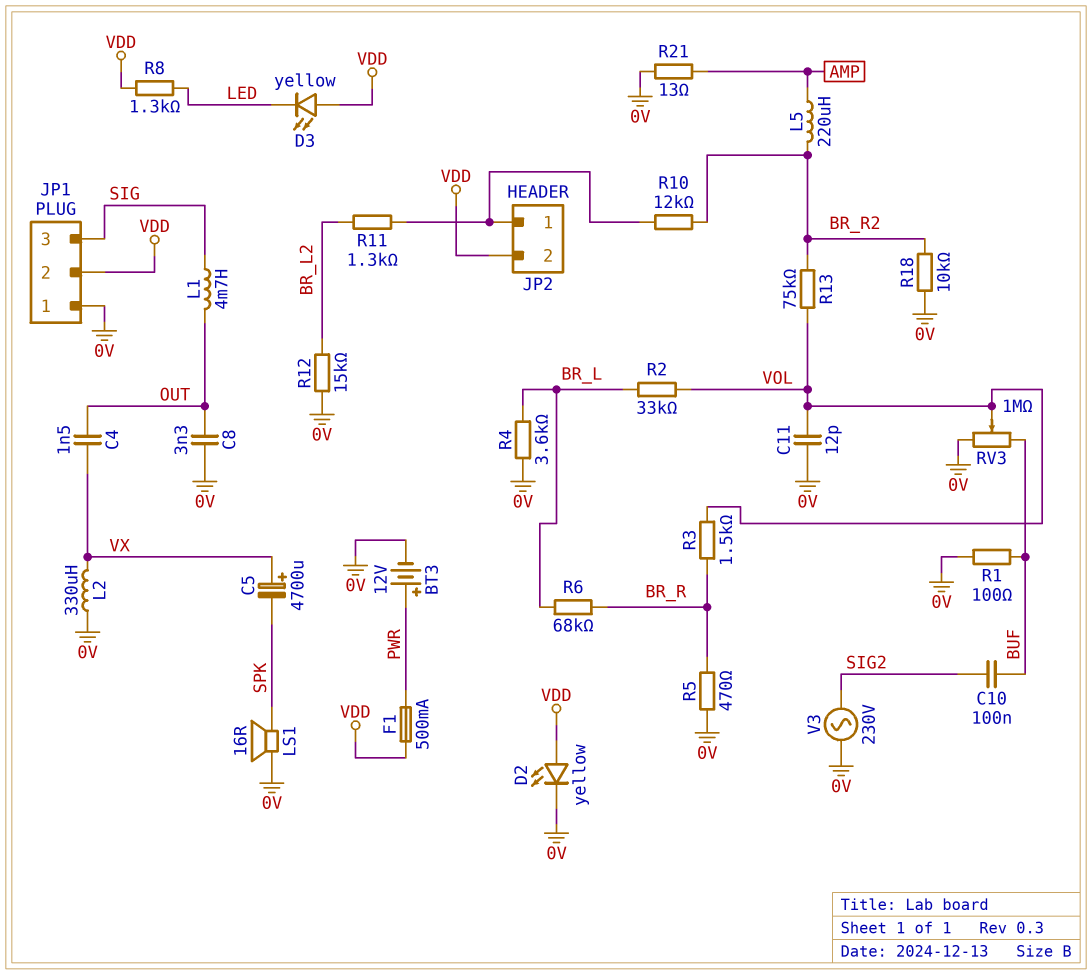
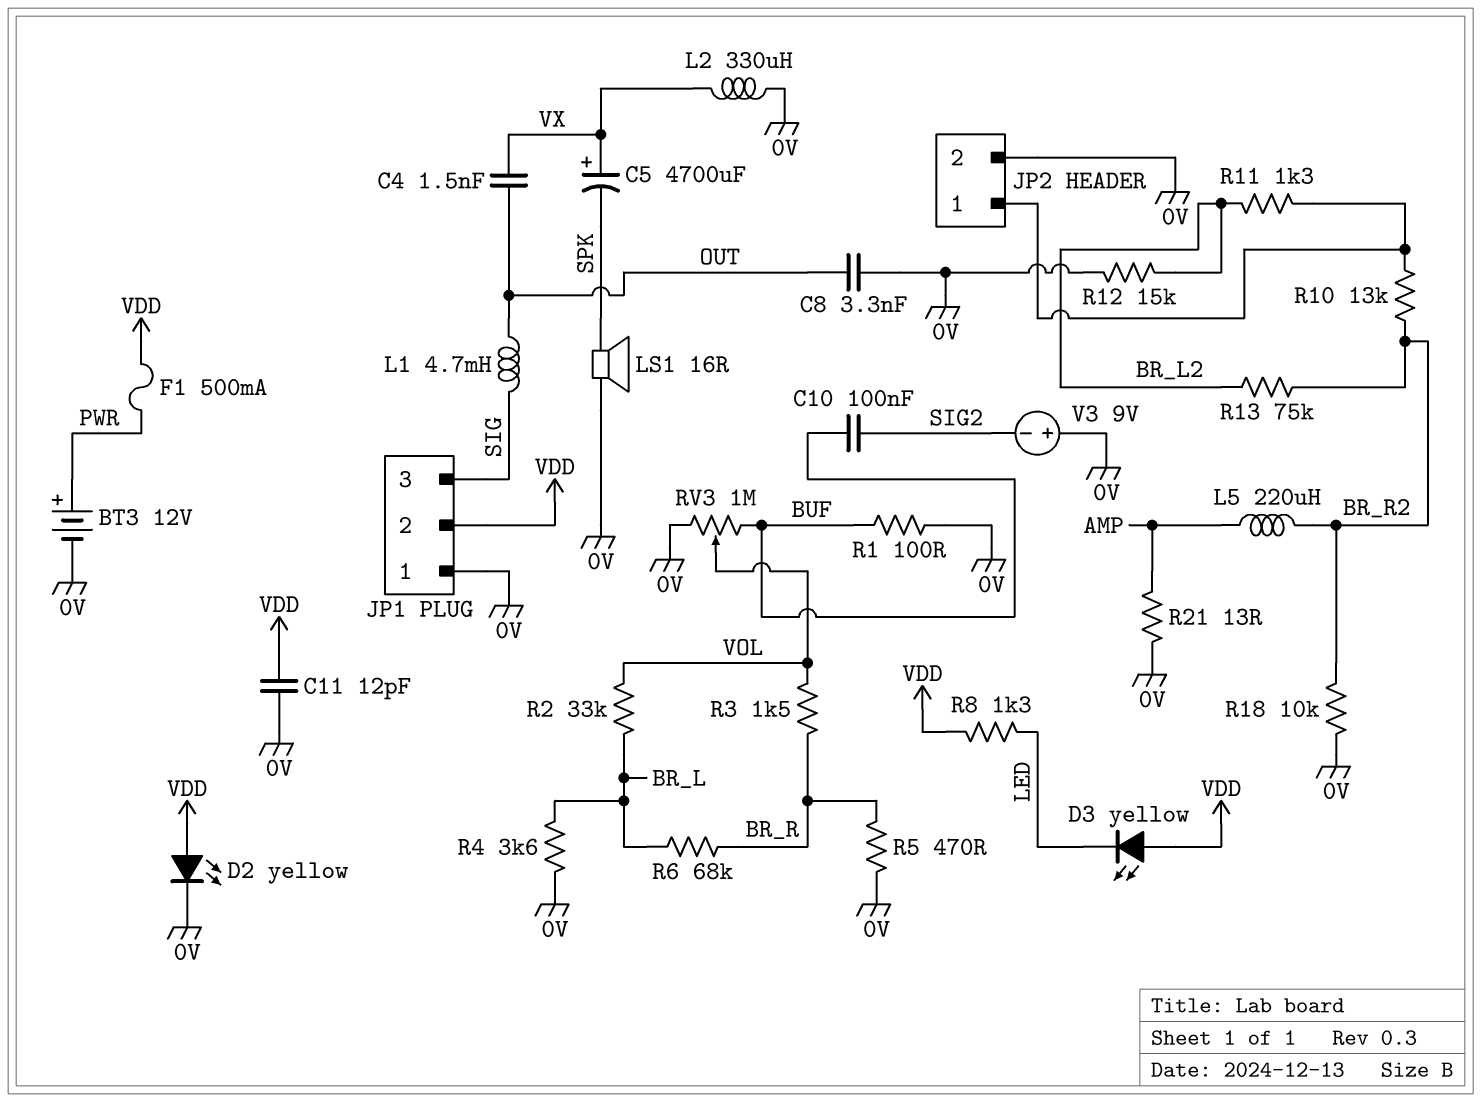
C11: 12pF (0V, VOL) -> 12pF (0V, VDD)
JP2 pin 2: VDD -> 0V
R10: 12k (BR_R2, JP2/1) -> 13k (BR_R2, JP2/1)
R13: 75k (BR_R2, VOL) -> 75k (BR_L2, BR_R2)
V3: AC 230V (0V, SIG2) -> 9V (plus 0V, minus SIG2)

